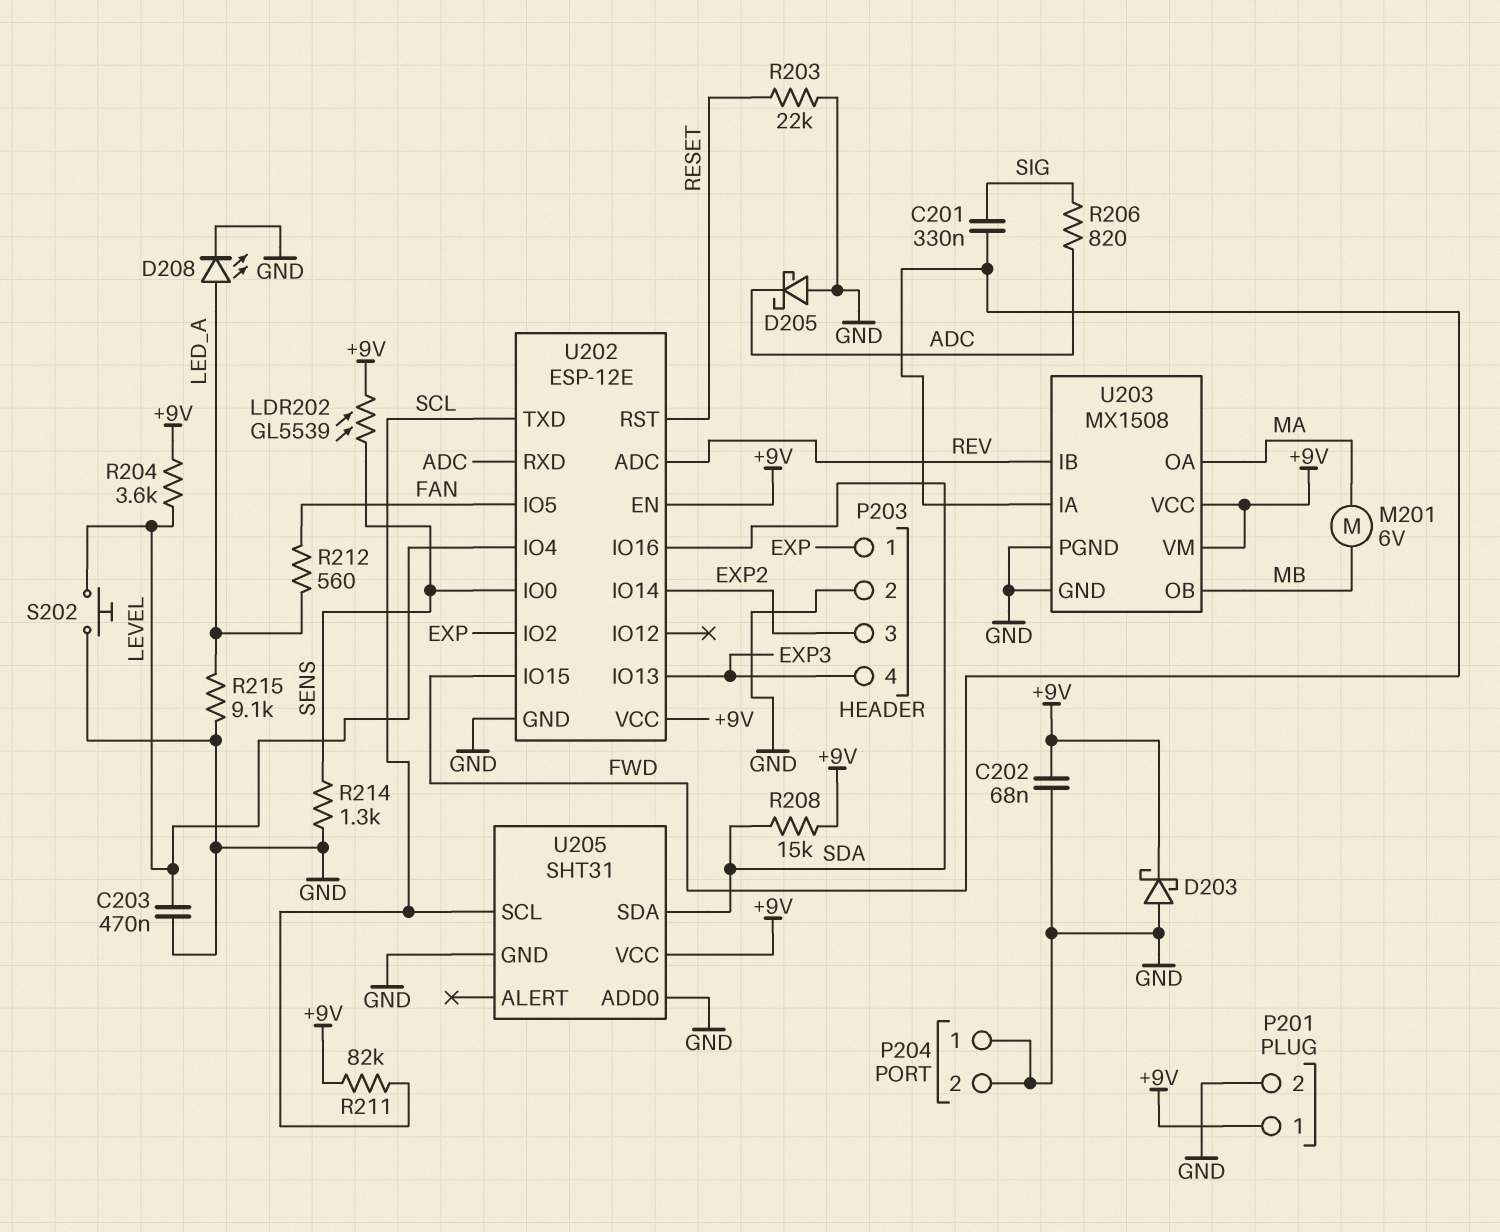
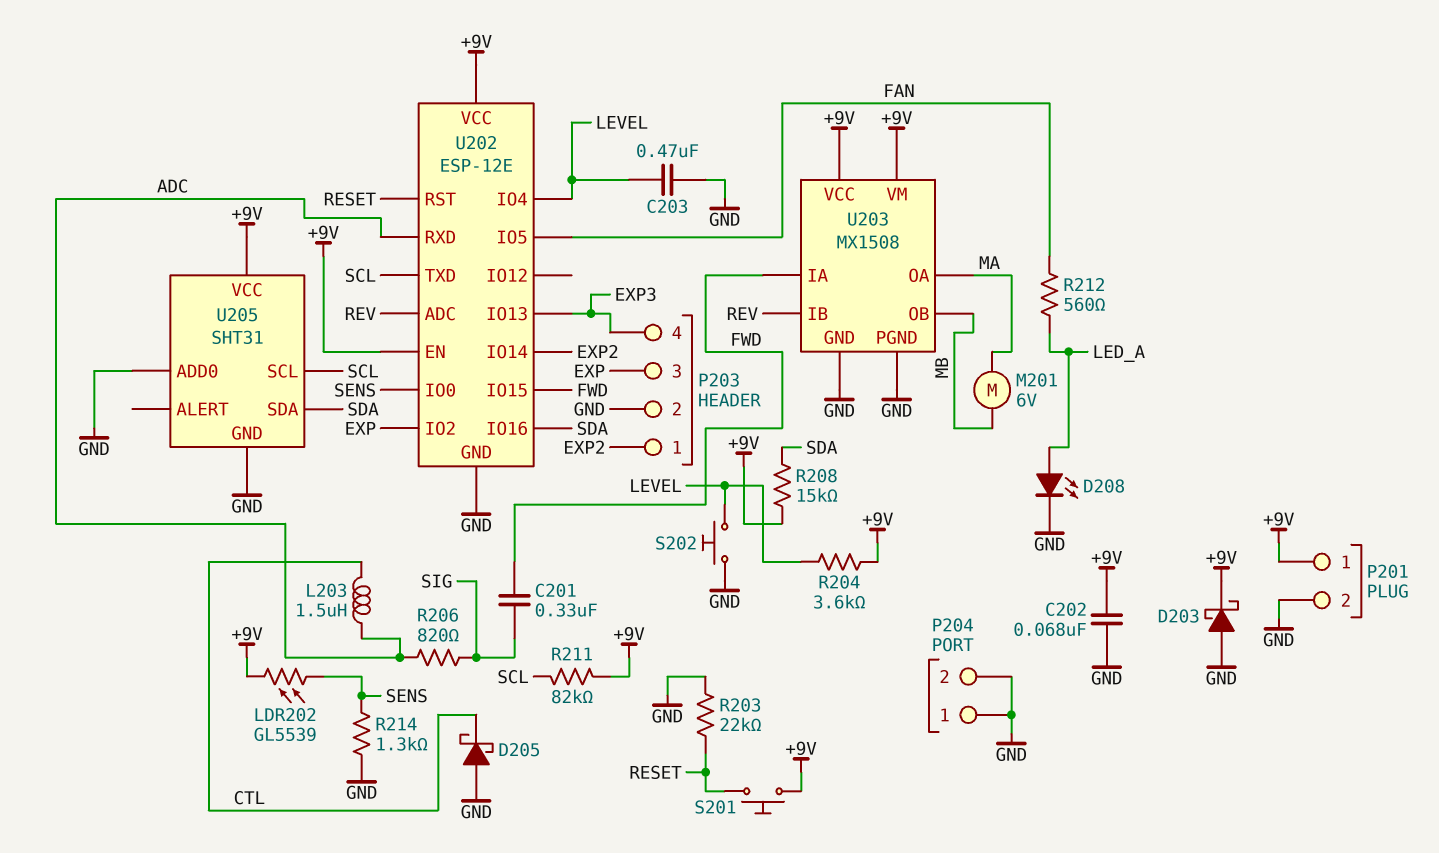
D205: schottky (A GND, K ADC) -> schottky (A GND, K CTL)
L203: none -> 1.5uH (ADC, CTL)
P203 pin 1: EXP -> EXP2
P203 pin 3: EXP2 -> EXP
R215: 9.1k (GND, LED_A) -> none
S201: none -> button (+9V, RESET)

